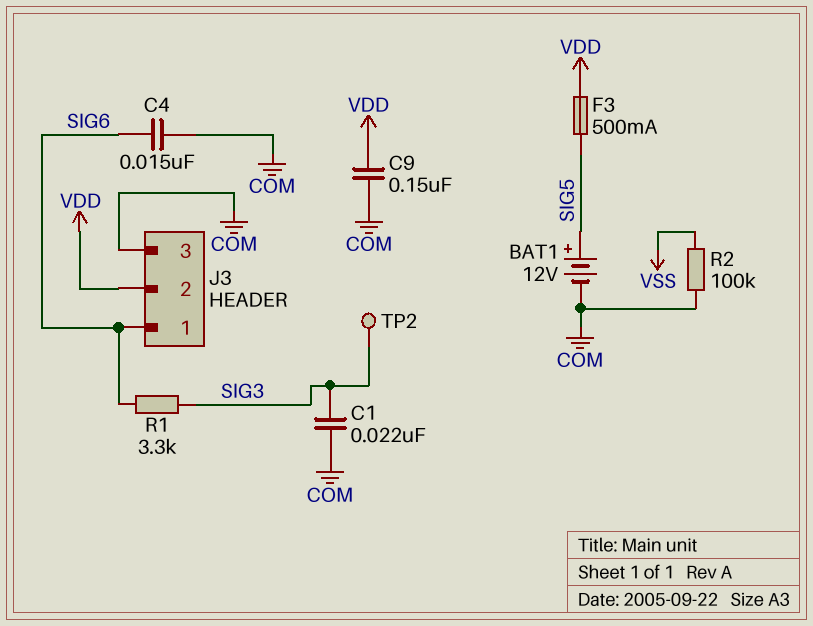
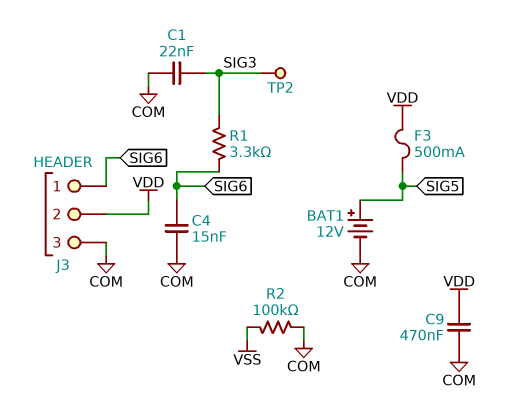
C9: 150nF (COM, VDD) -> 470nF (COM, VDD)

